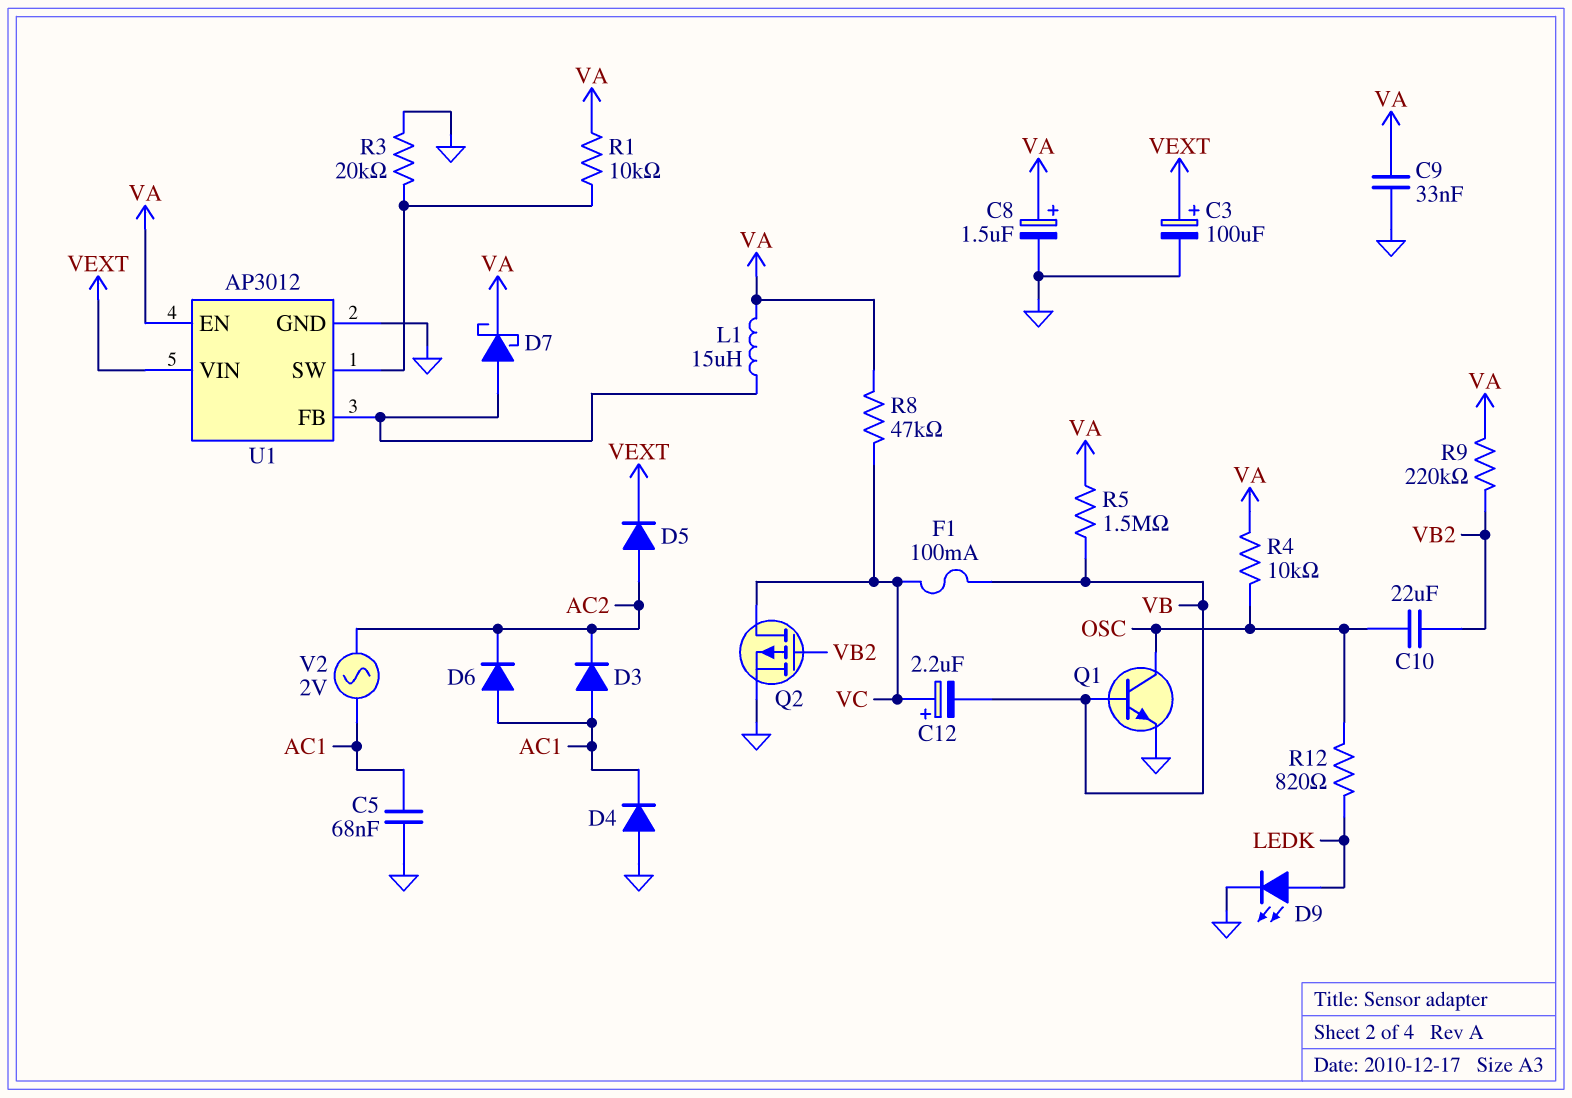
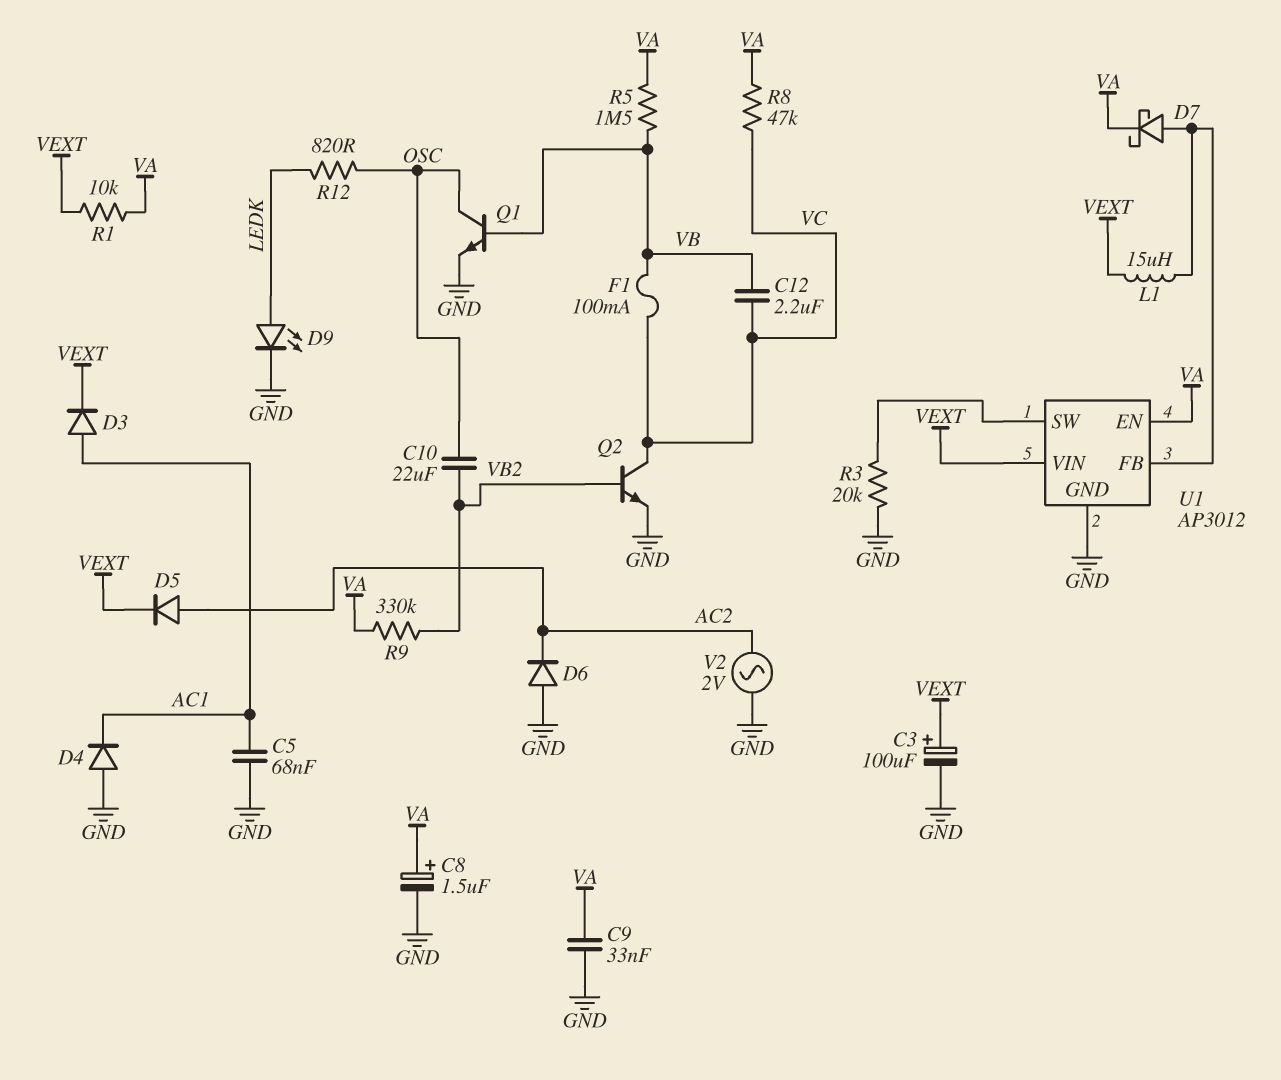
C12: 2.2uF (plus VC, minus VB) -> 2.2uF (VB, VC)
D3: diode (A AC1, K AC2) -> diode (A AC1, K VEXT)
D6: diode (A AC1, K AC2) -> diode (A GND, K AC2)
L1: 15uH (U1/FB, VA) -> 15uH (U1/FB, VEXT)
Q2: PMOS (G VB2, D VC, S GND) -> NPN (B VB2, C VC, E GND)
R1: 10k (U1/SW, VA) -> 10k (VA, VEXT)
R4: 10k (OSC, VA) -> none
R9: 220k (VA, VB2) -> 330k (VA, VB2)
V2: AC 2V (AC1, AC2) -> AC 2V (AC2, GND)

